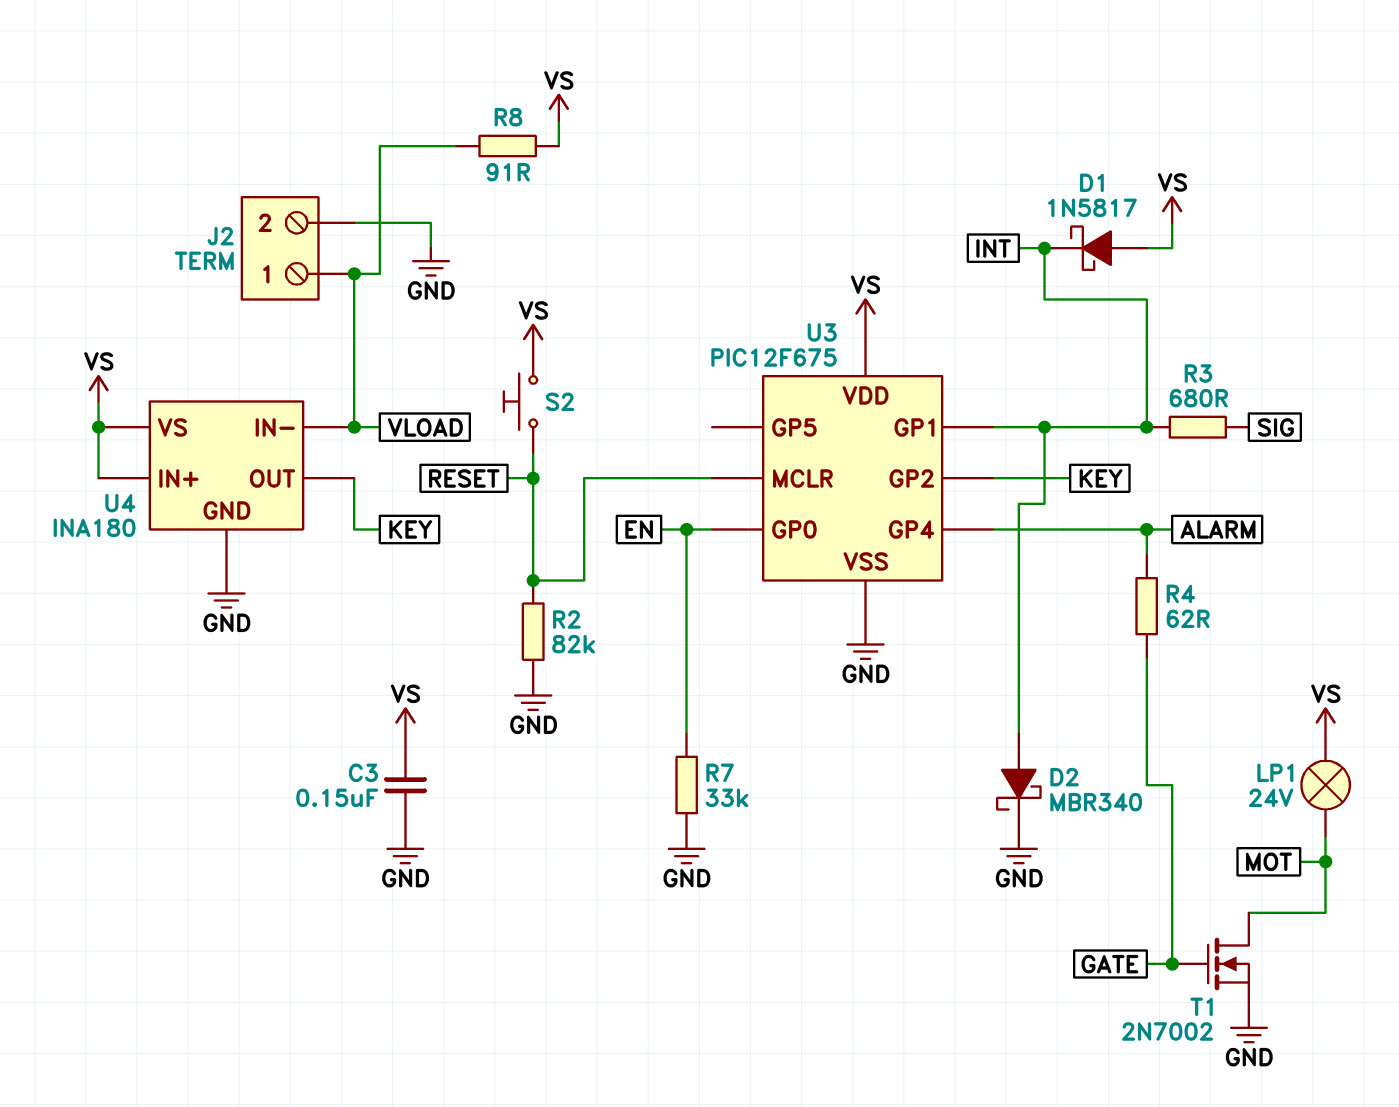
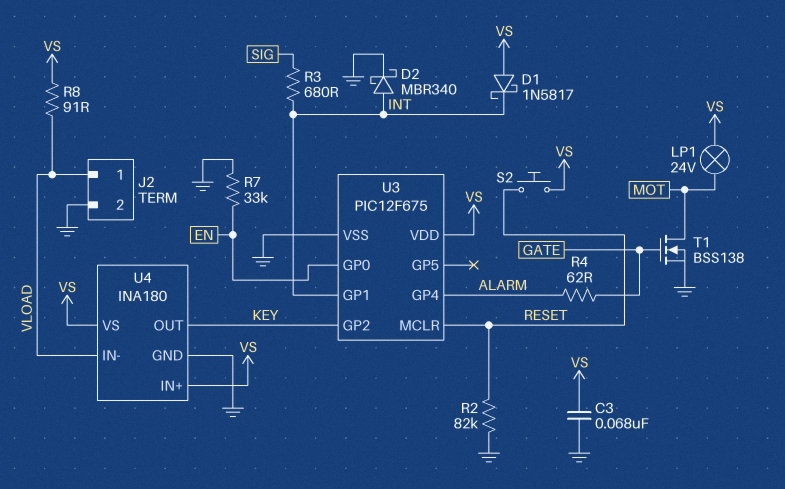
C3: 150nF (GND, VS) -> 68nF (GND, VS)
T1: NMOS 2N7002 (G GATE, D MOT, S GND) -> NMOS BSS138 (G GATE, D MOT, S GND)

